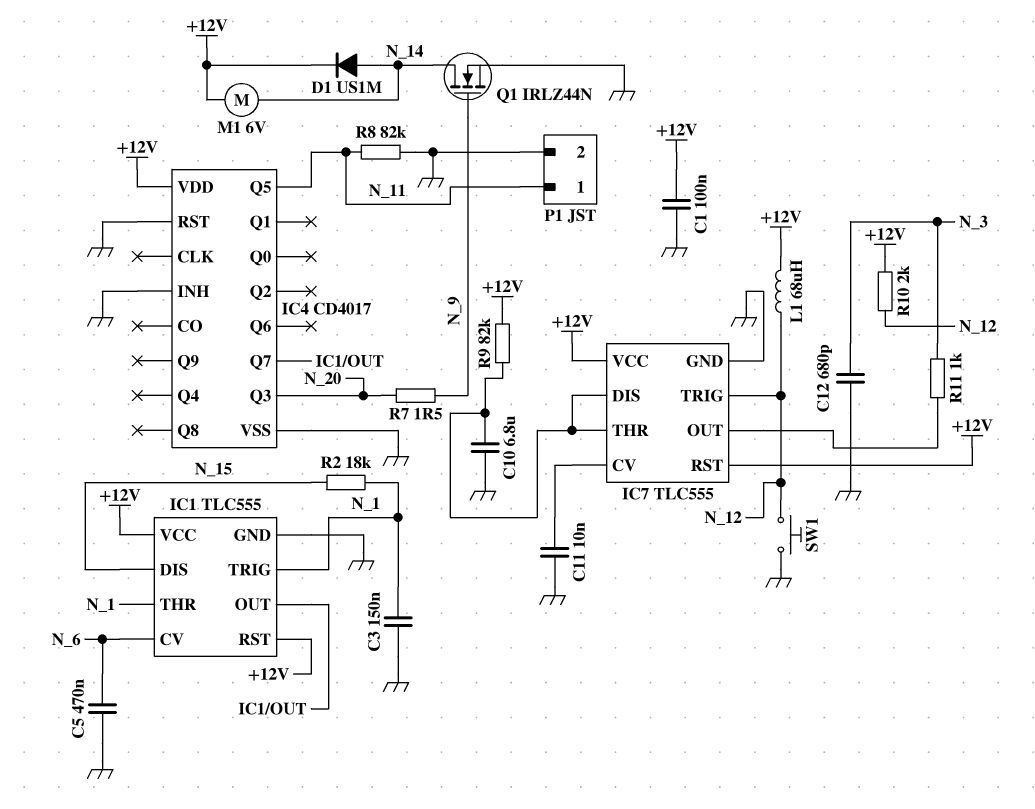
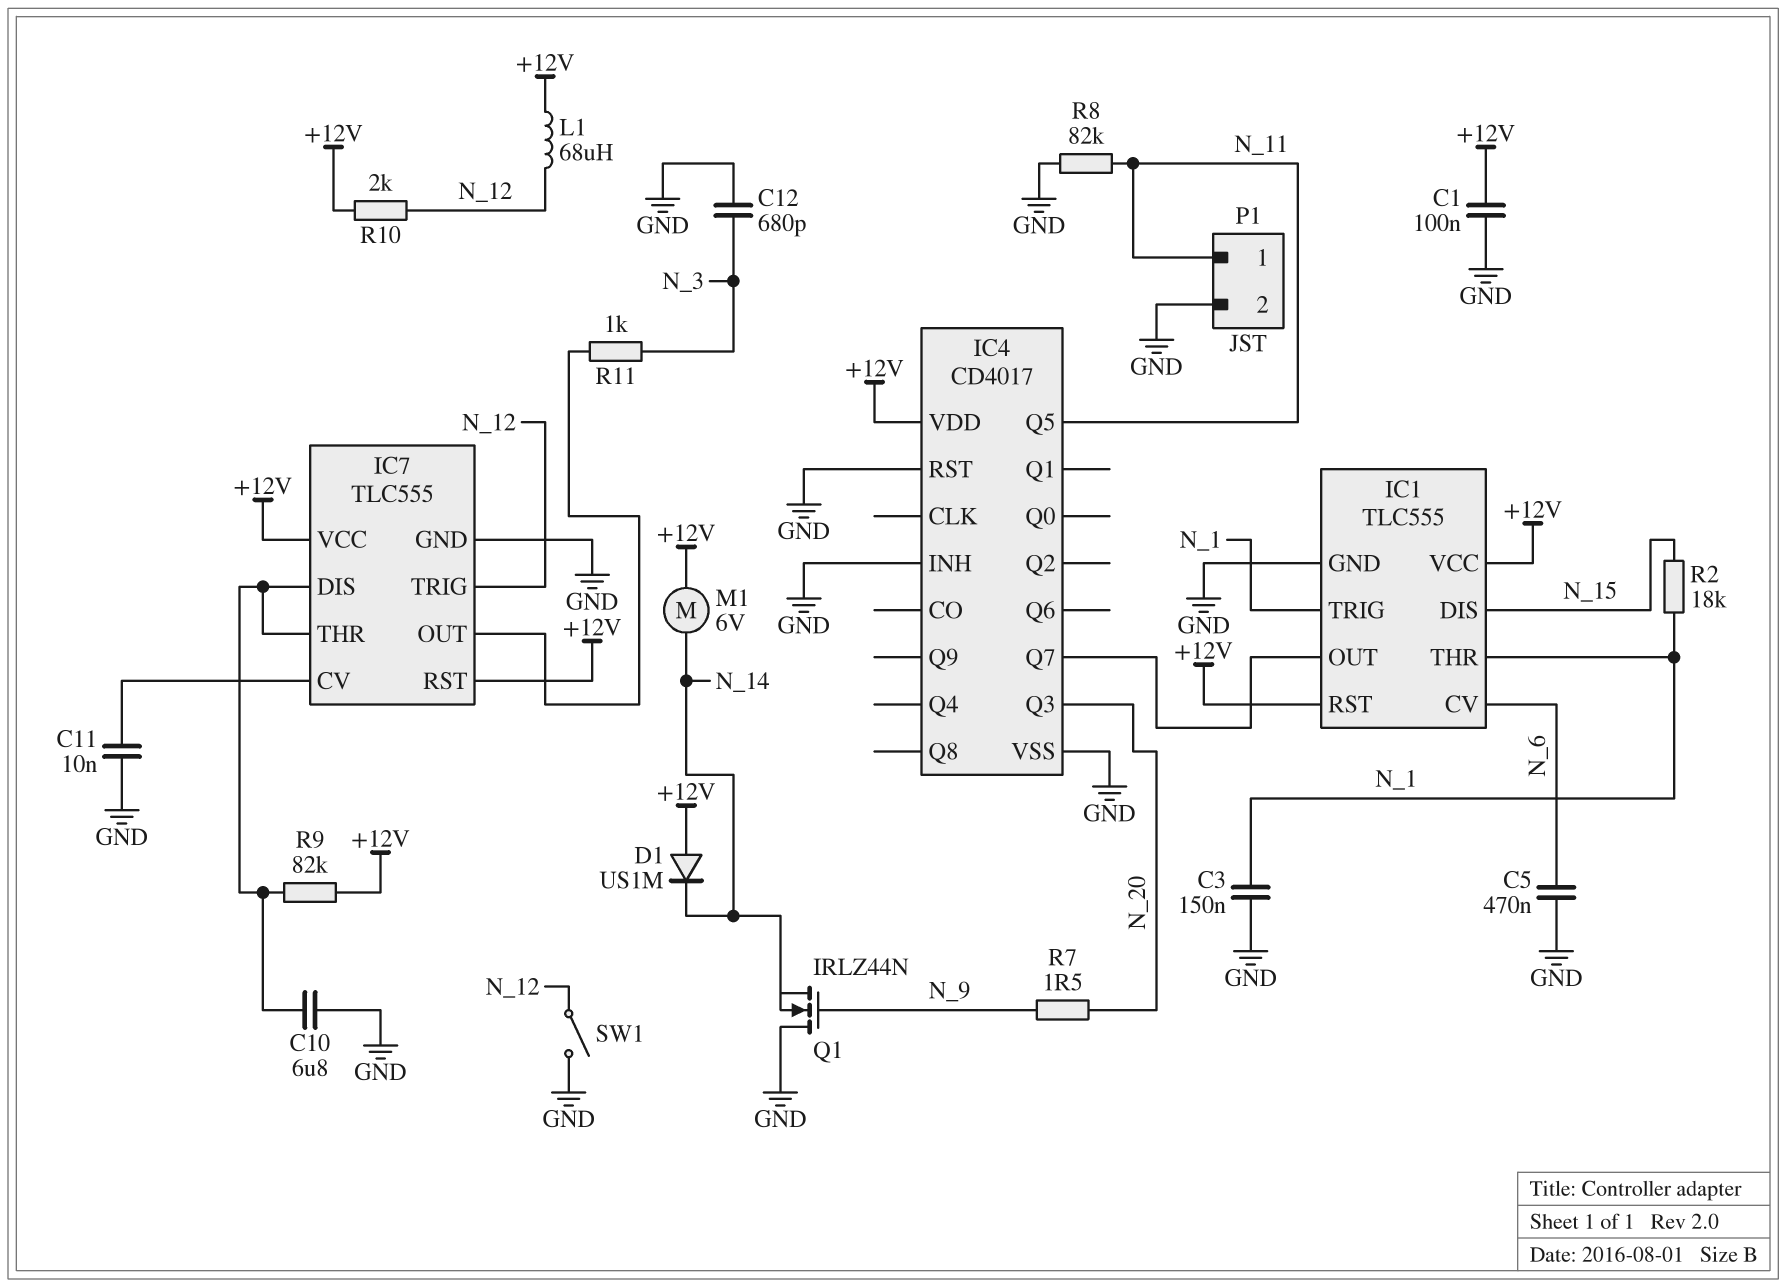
D1: diode US1M (A N_14, K +12V) -> diode US1M (A +12V, K N_14)
Q1: NMOS IRLZ44N (G N_9, D N_14, S GND) -> NMOS IRLZ44N (G N_9, D GND, S N_14)
SW1: button (GND, N_12) -> switch (GND, N_12)

